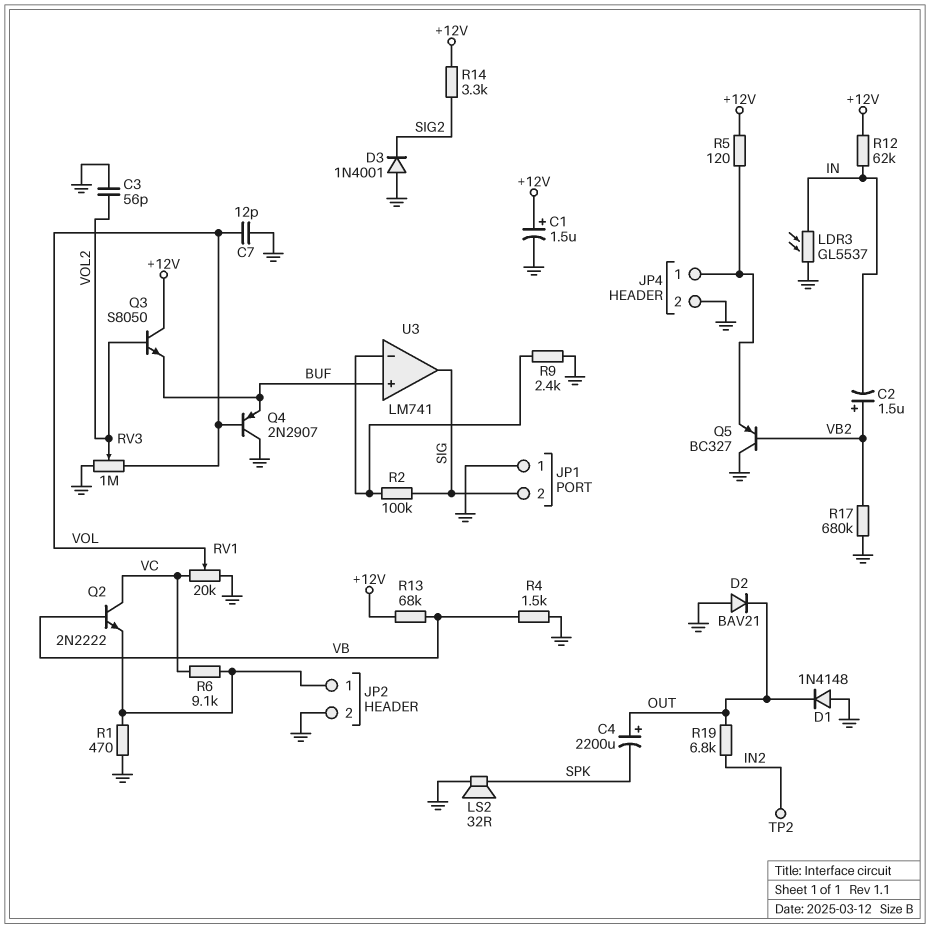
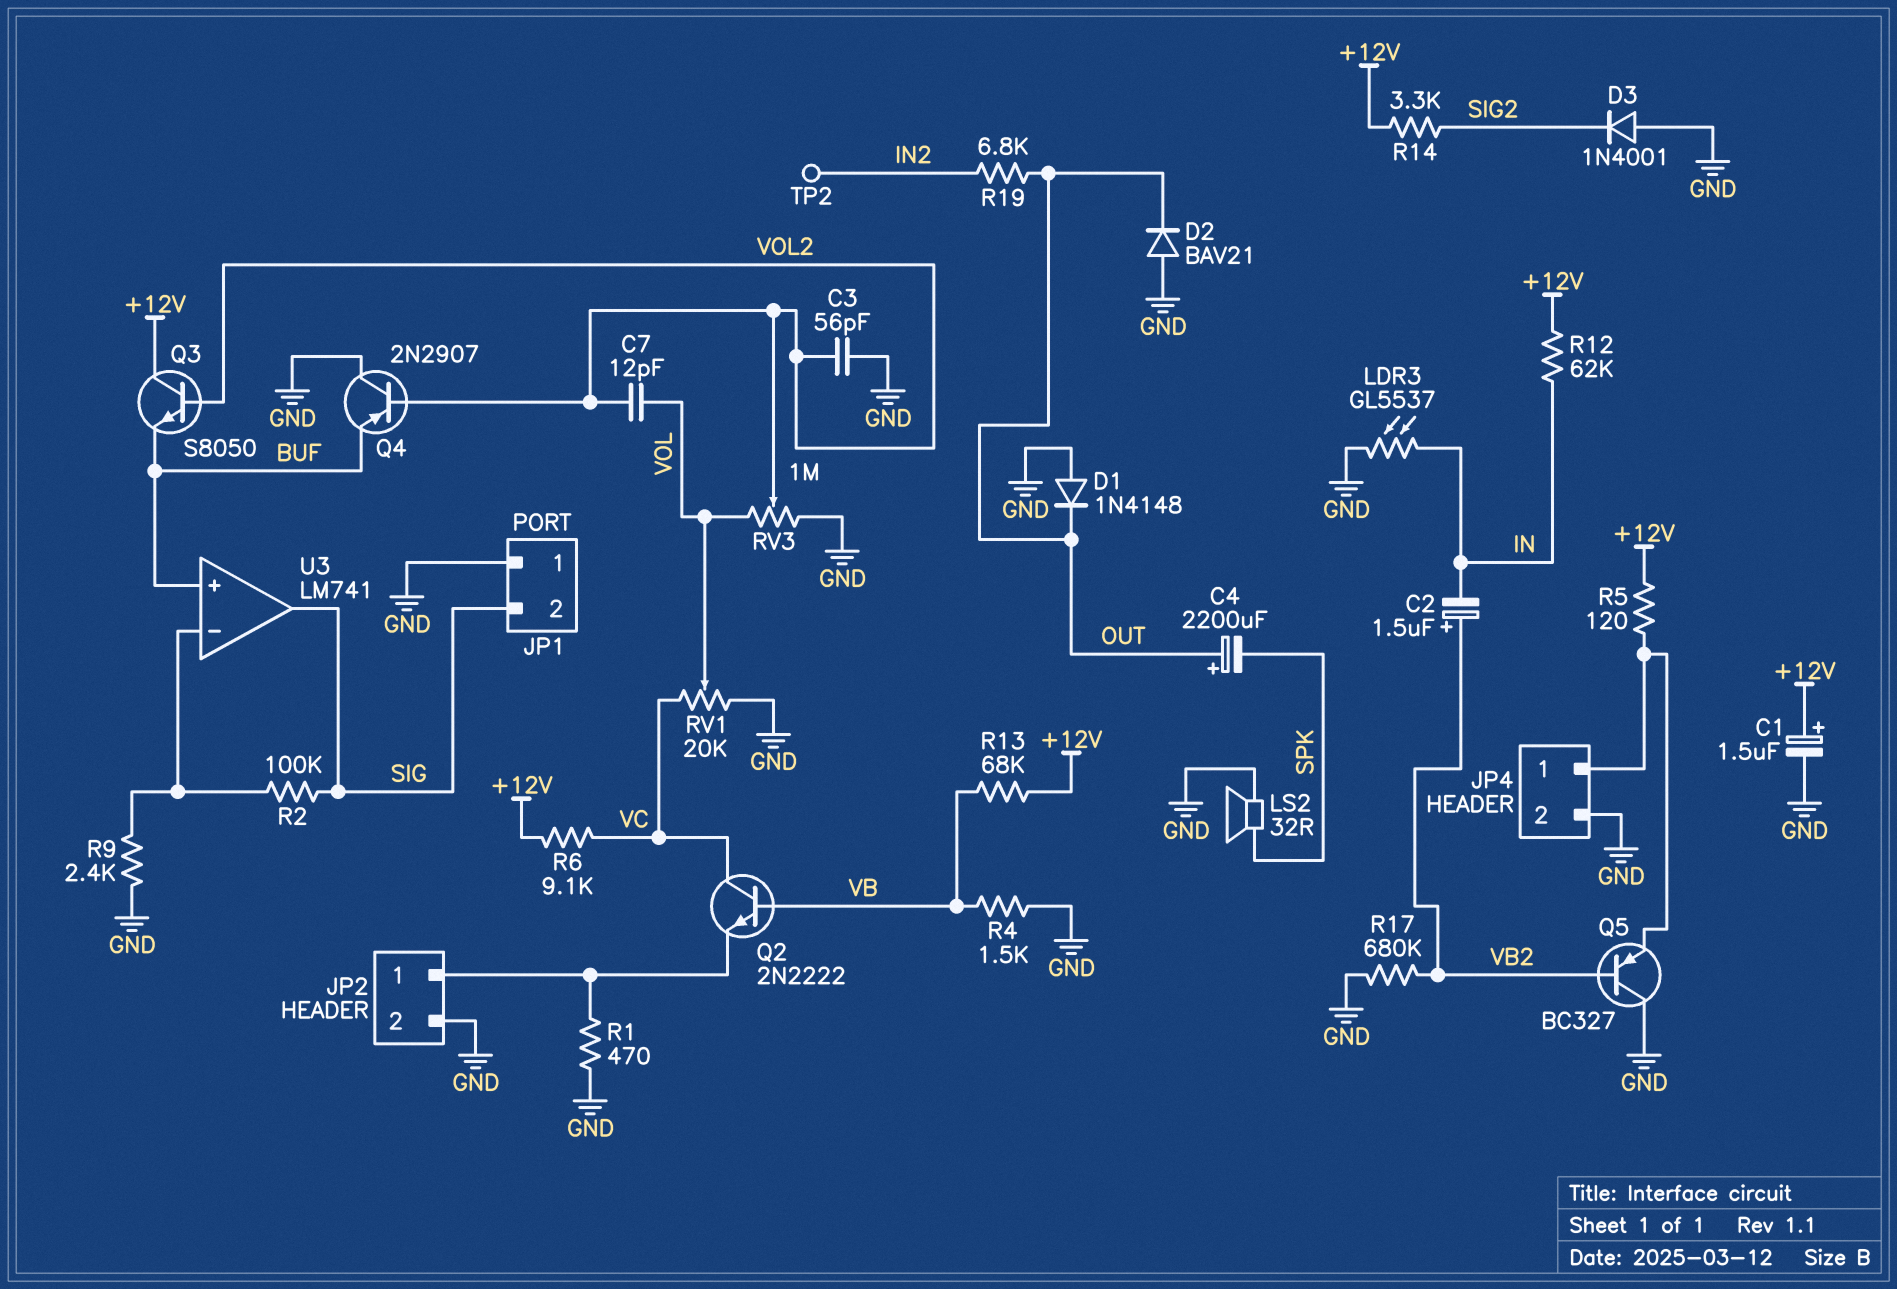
C7: 12pF (GND, VOL) -> 12pF (VOL, VOL2)
Q4: PNP 2N2907 (B VOL, C GND, E BUF) -> PNP 2N2907 (B VOL2, C GND, E BUF)
R6: 9.1k (JP2/1, VC) -> 9.1k (+12V, VC)

